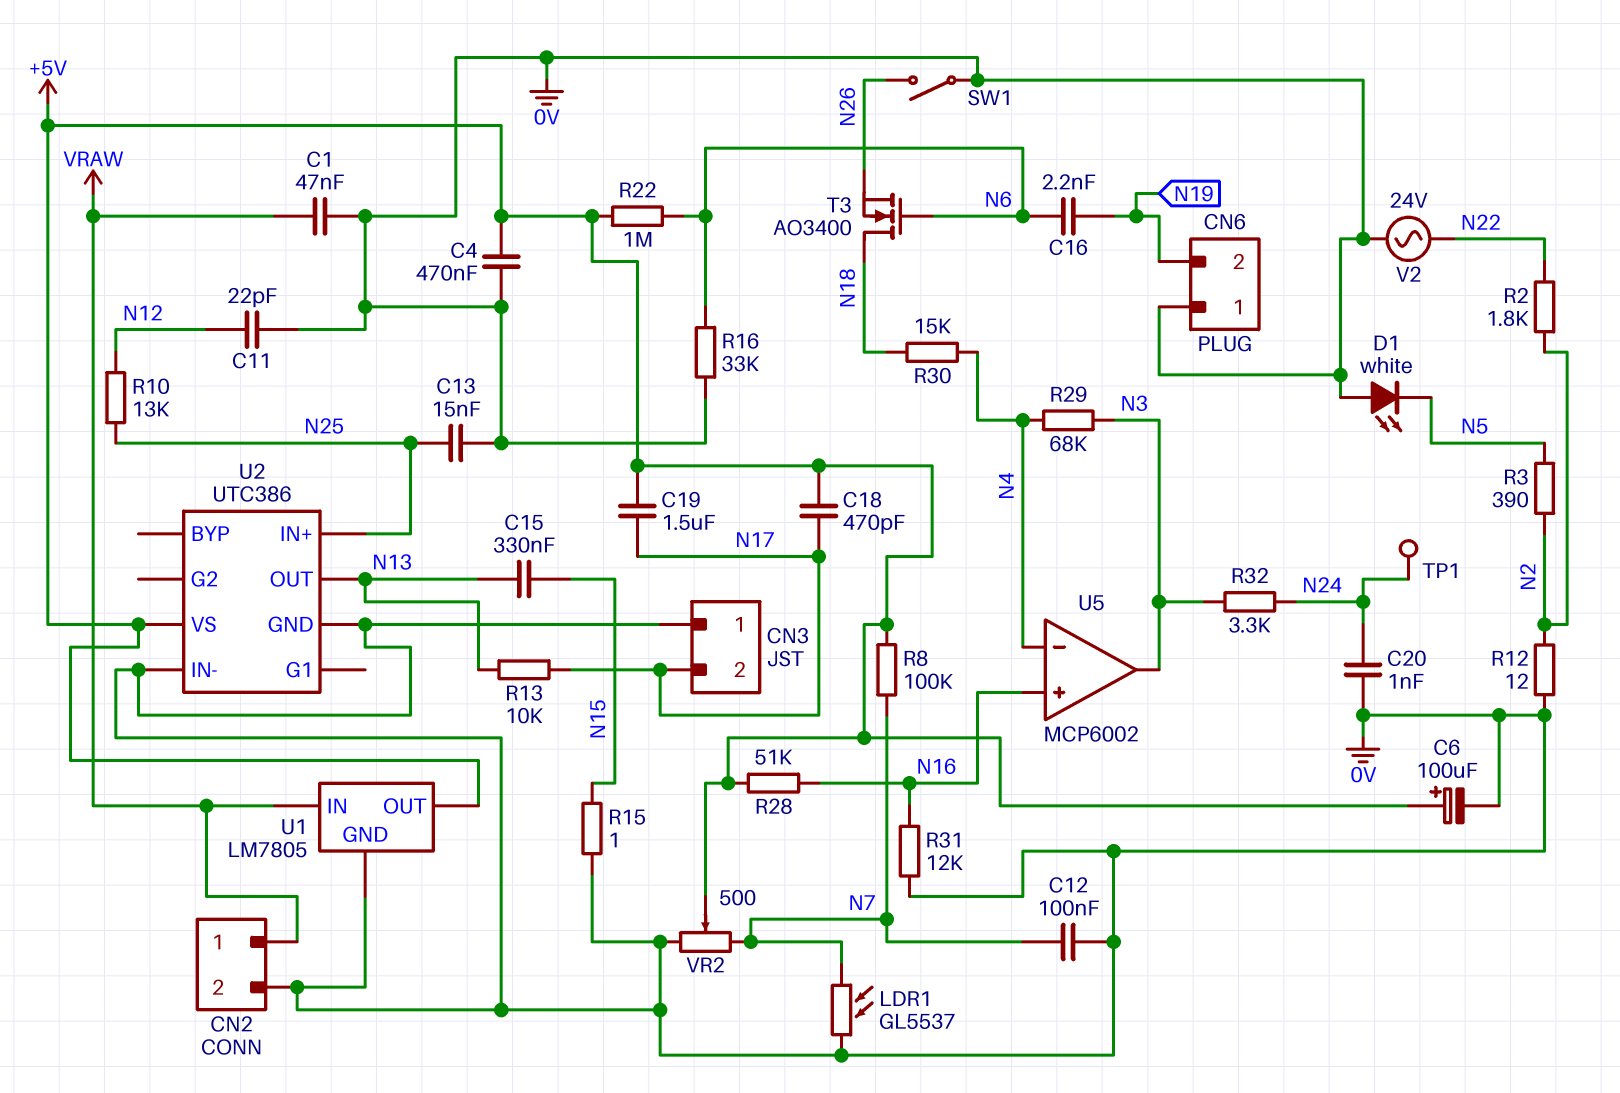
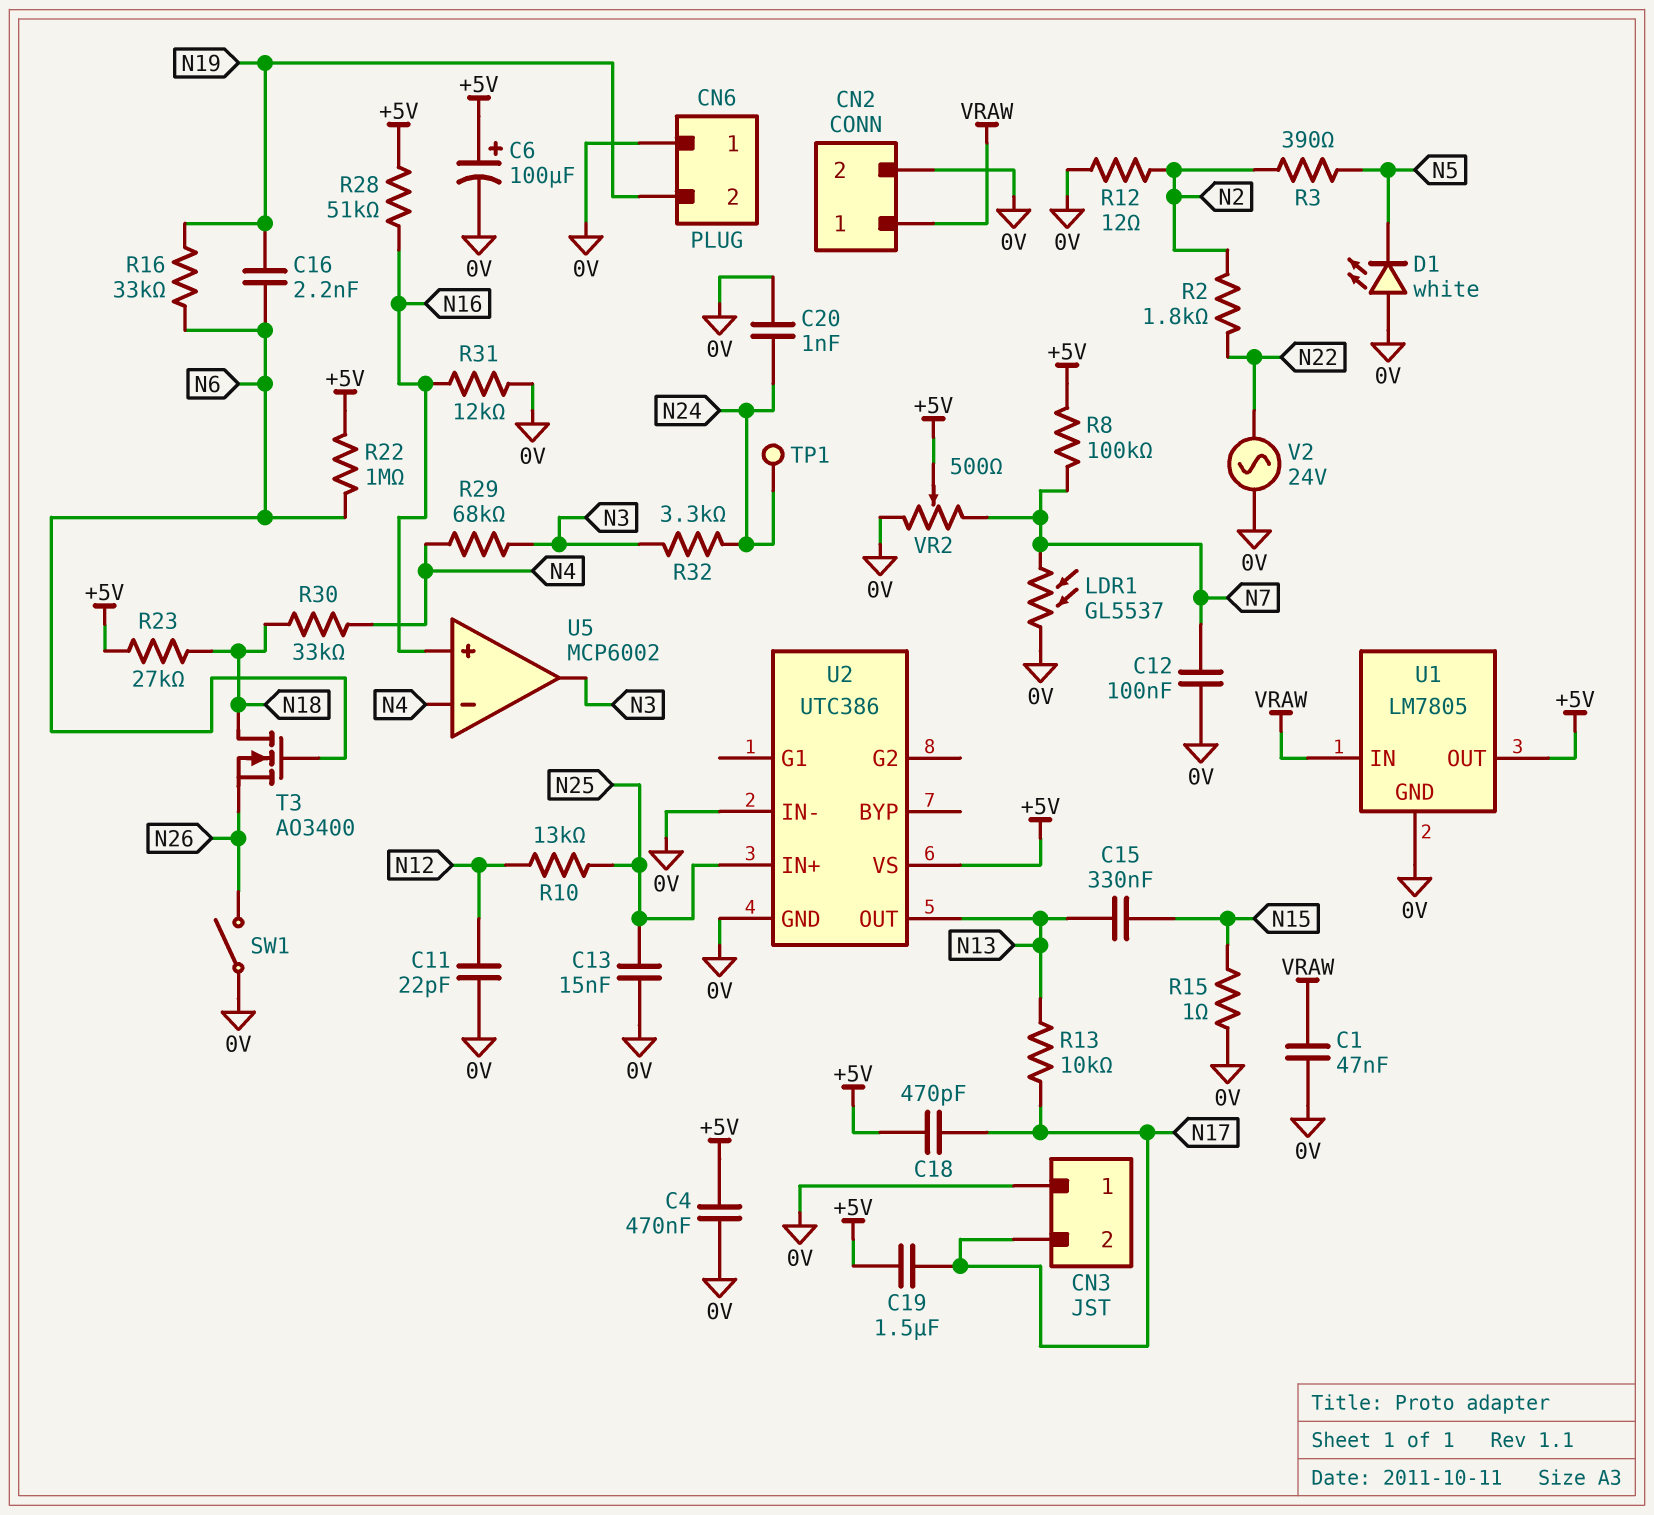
R16: 33k (0V, N6) -> 33k (N6, N19)
R23: none -> 27k (+5V, N18)
R30: 15k (N4, N18) -> 33k (N4, N18)

